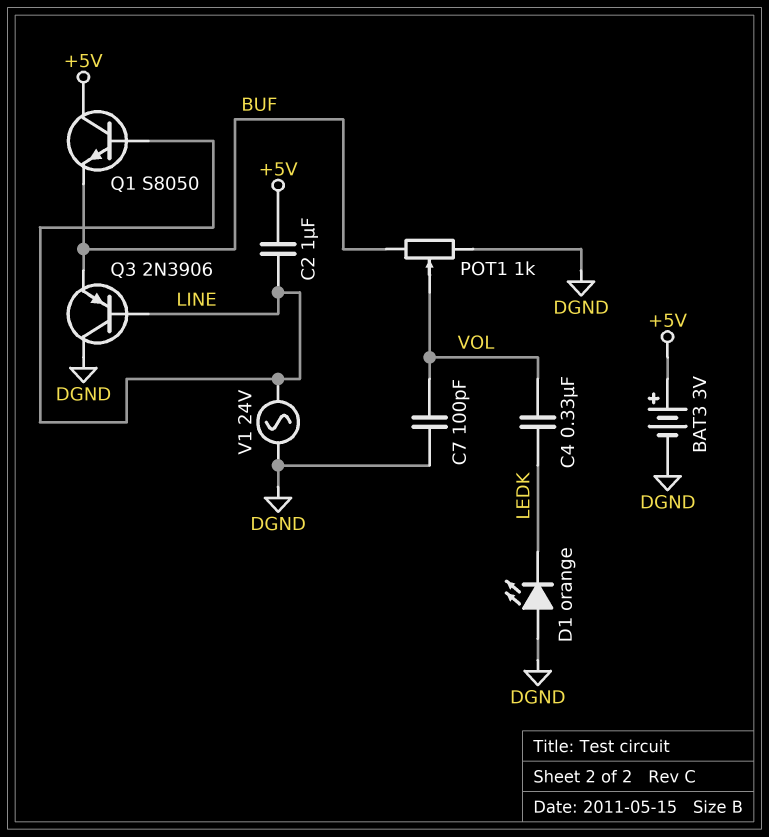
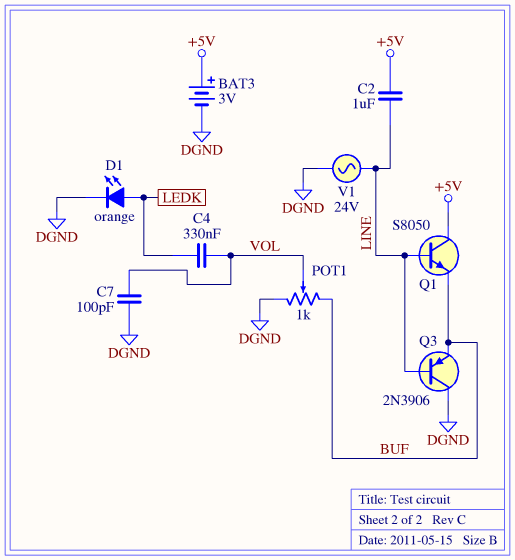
D1: LED orange (A DGND, K LEDK) -> LED orange (A LEDK, K DGND)

